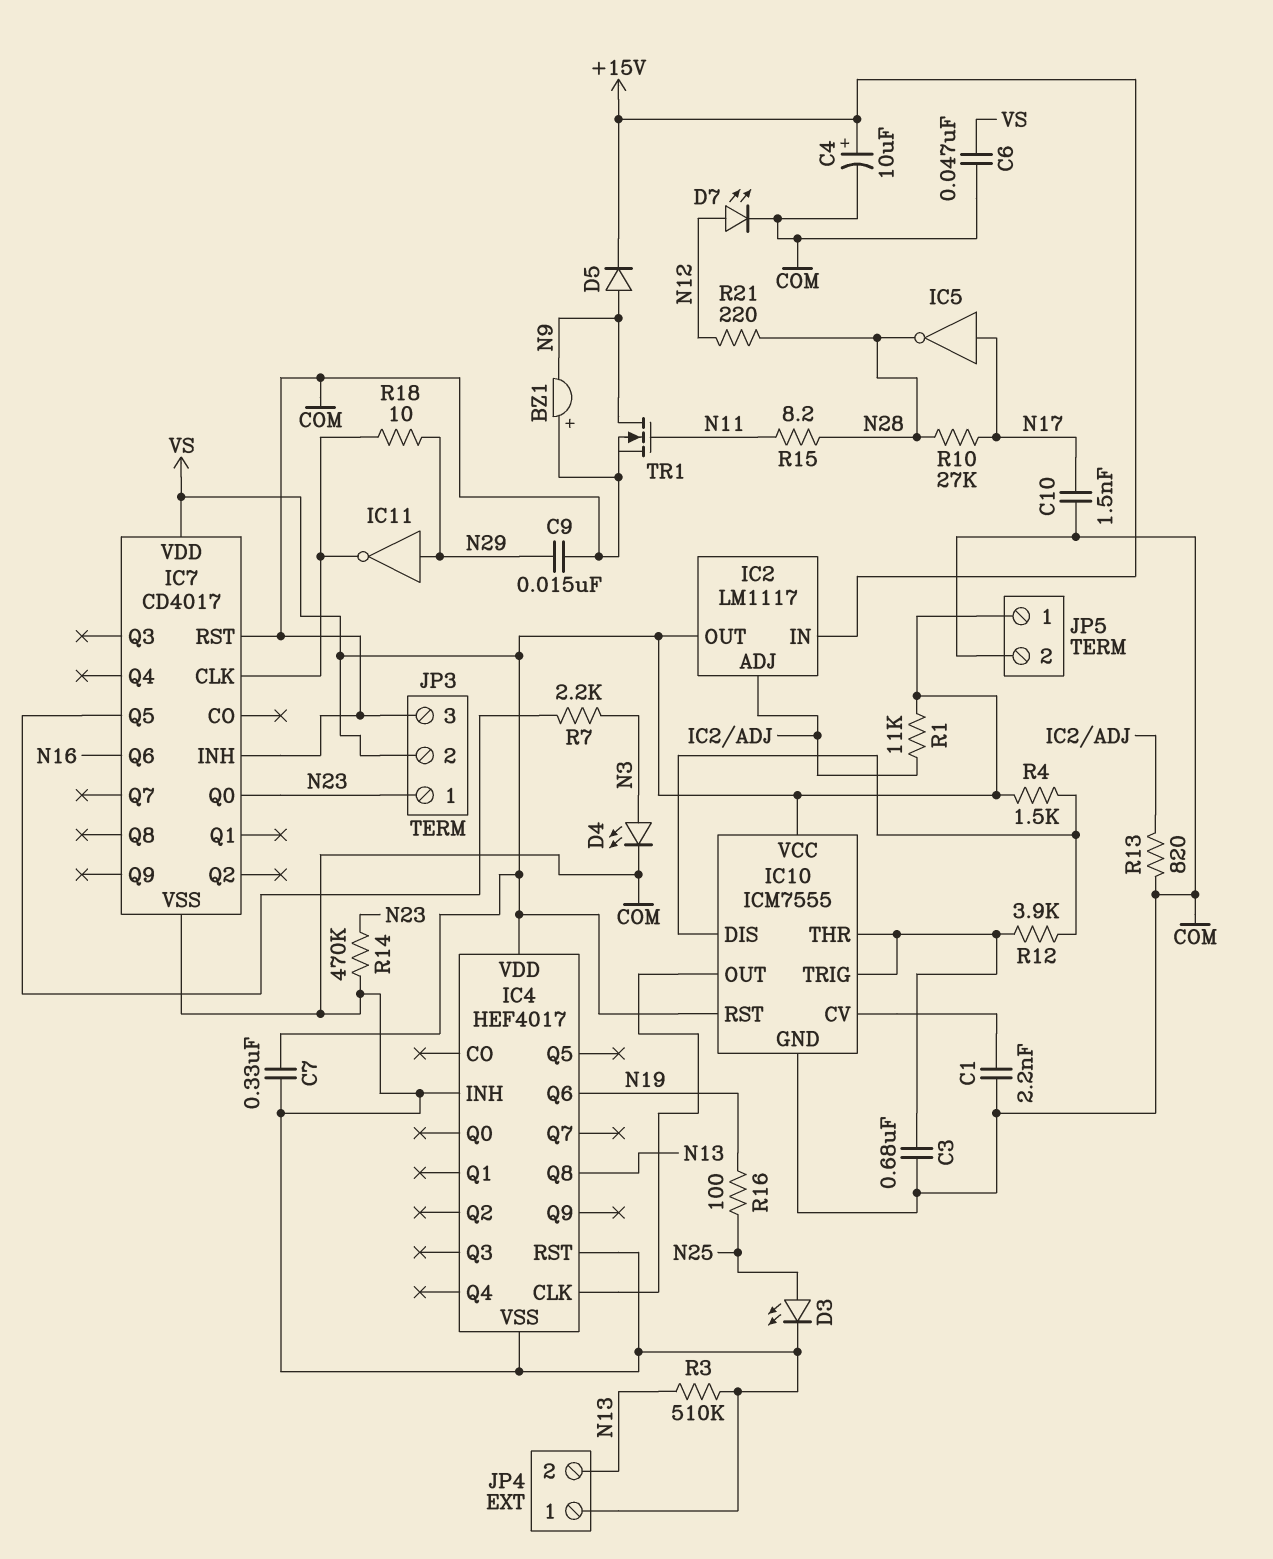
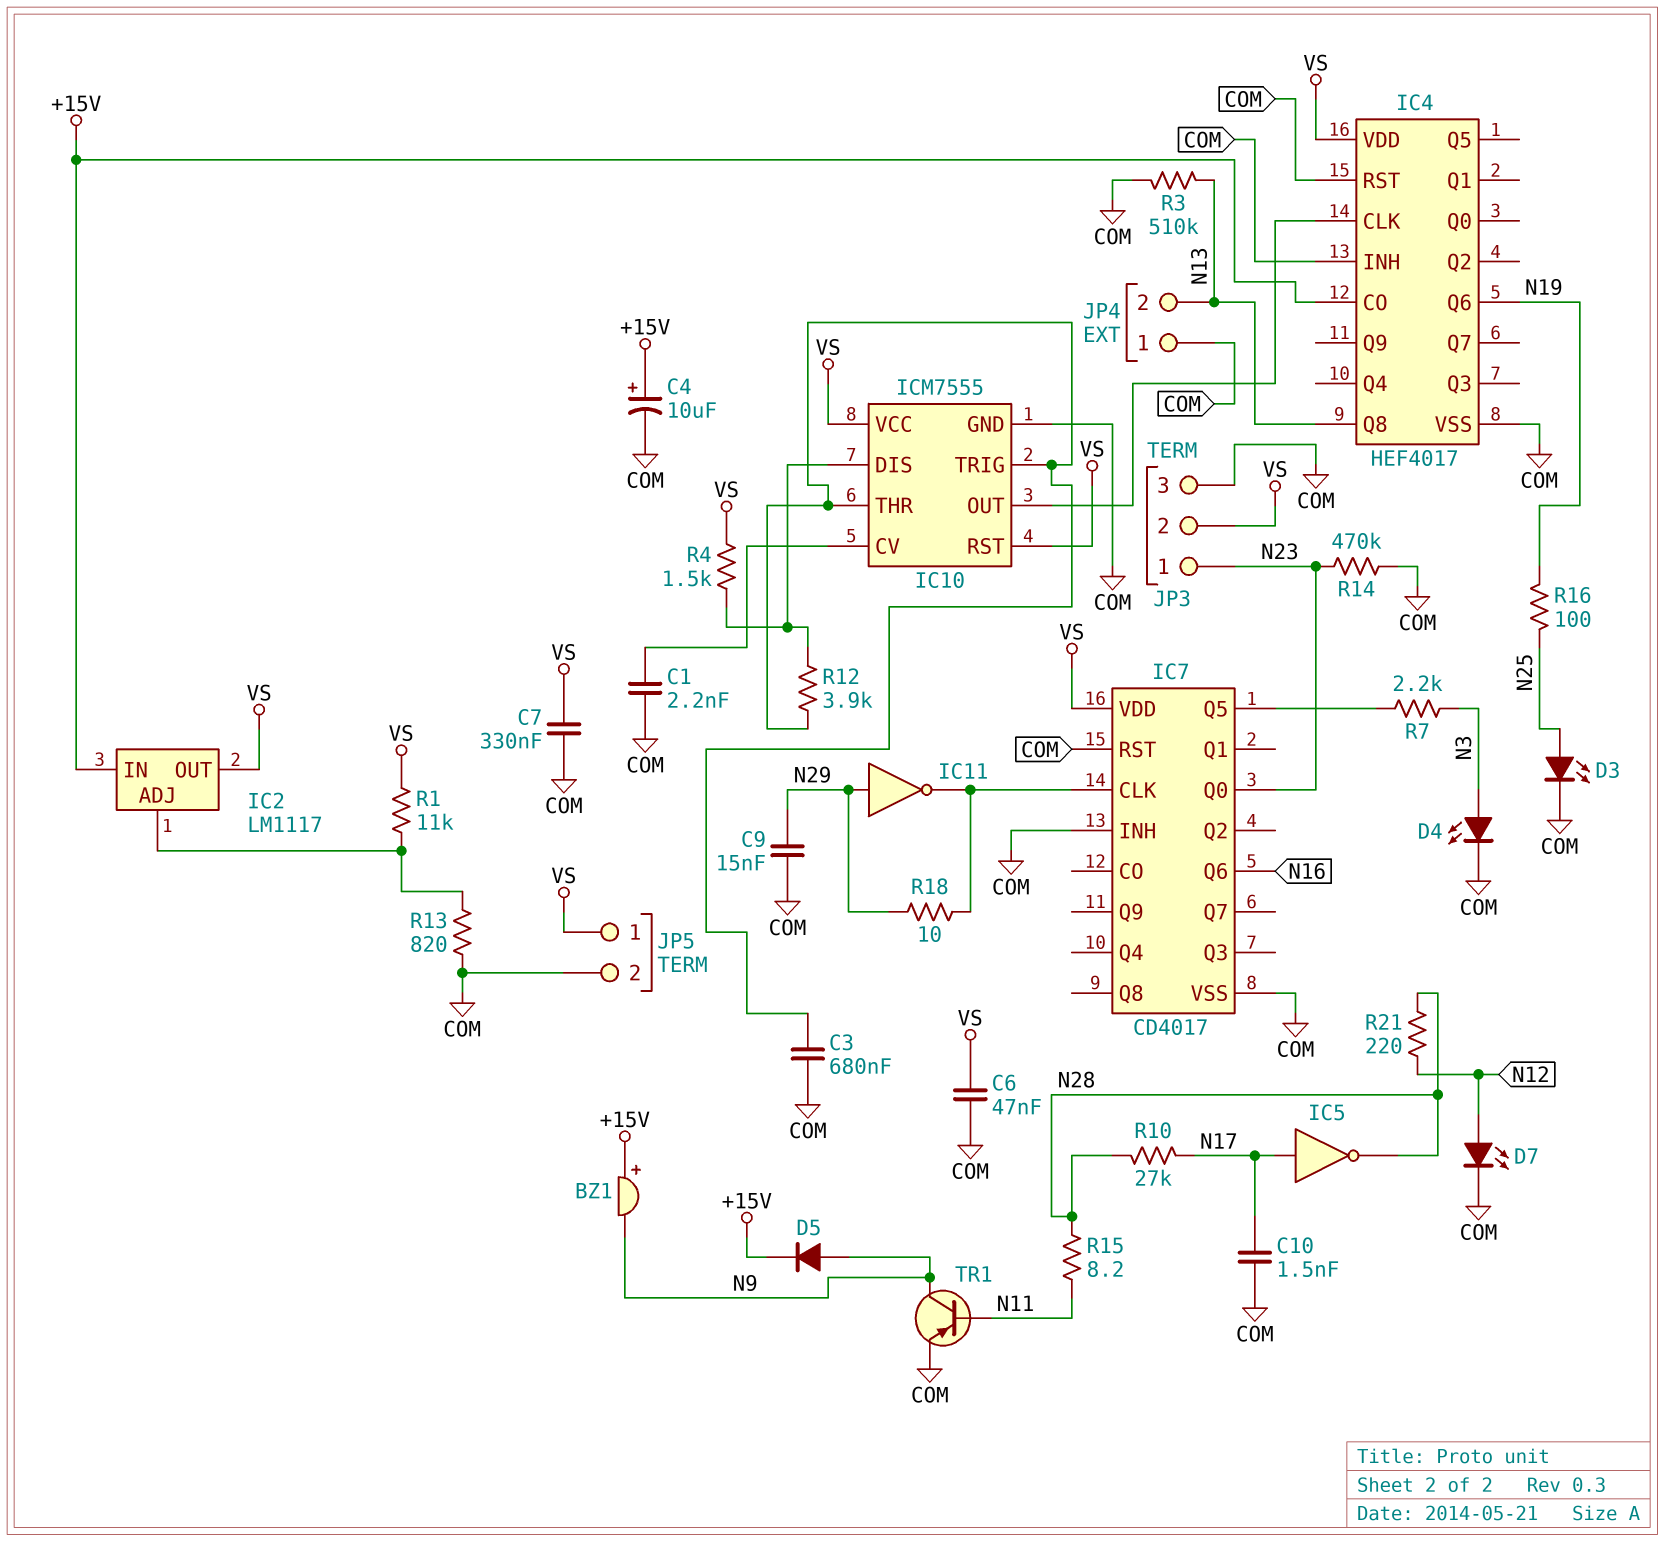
BZ1: buzzer (plus COM, minus N9) -> buzzer (plus +15V, minus N9)
IC4 pin CO: none -> +15V
TR1: NMOS (G N11, D N9, S COM) -> PNP (B N11, C N9, E COM)

